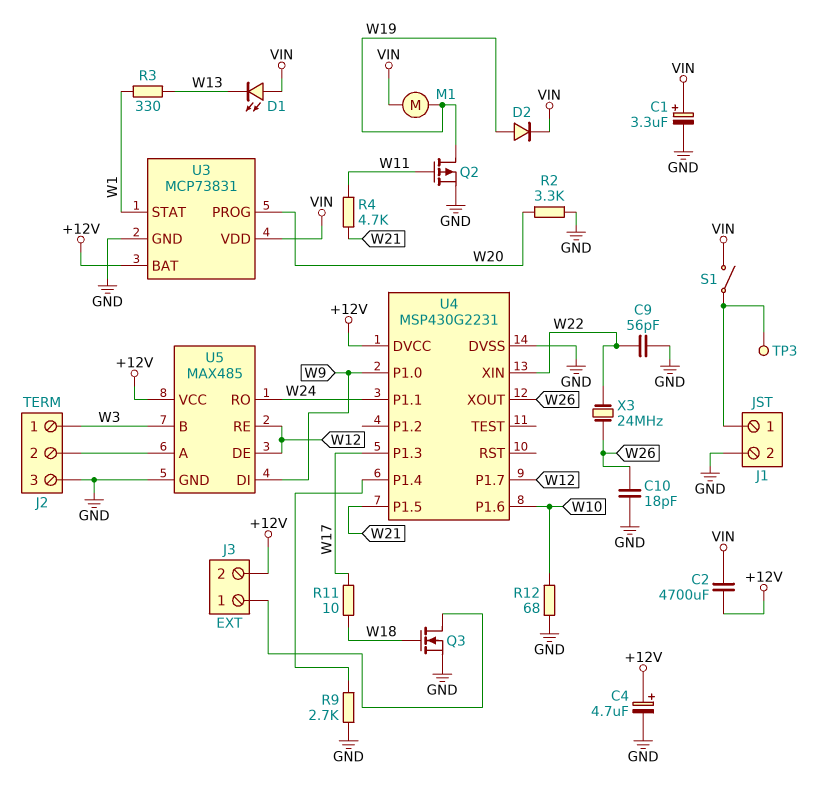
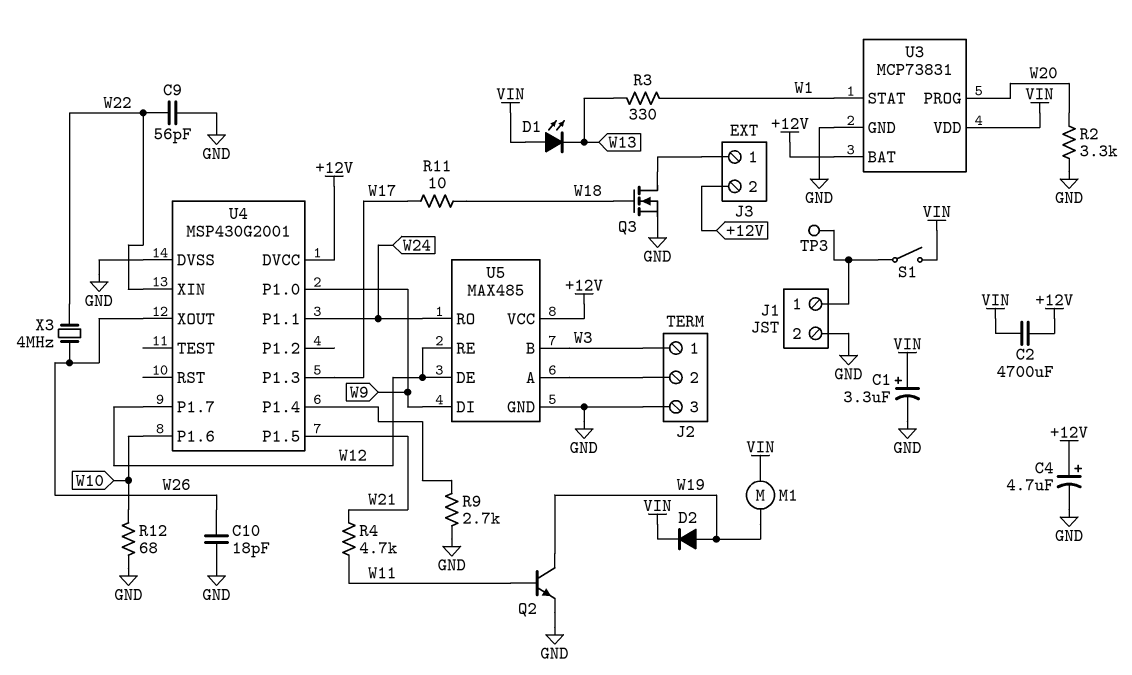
Q2: PMOS (G W11, D W19, S GND) -> NPN (B W11, C W19, E GND)
U4: MSP430G2231 -> MSP430G2001
X3: 24MHz (W22, W26) -> 4MHz (W22, W26)

